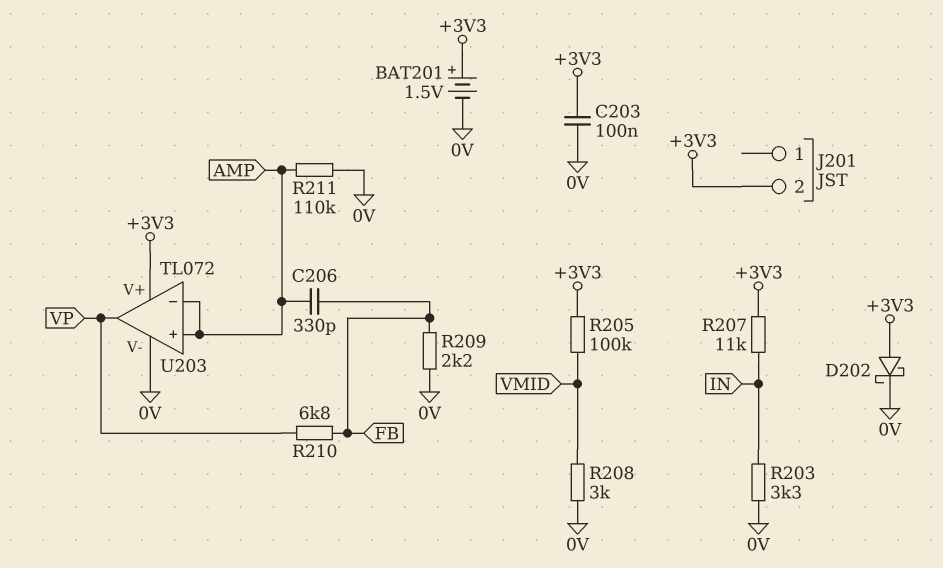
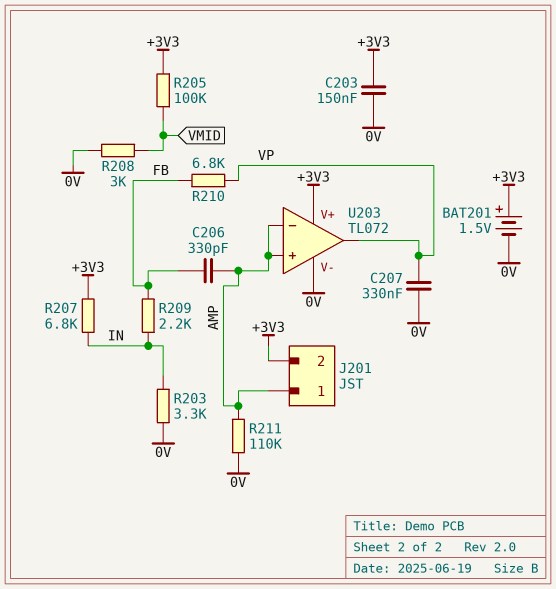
C203: 100nF (+3V3, 0V) -> 150nF (+3V3, 0V)
C207: none -> 330nF (0V, VP)
D202: schottky (A +3V3, K 0V) -> none
J201 pin 1: none -> AMP
R207: 11k (+3V3, IN) -> 6.8k (+3V3, IN)
R209: 2.2k (0V, FB) -> 2.2k (FB, IN)

